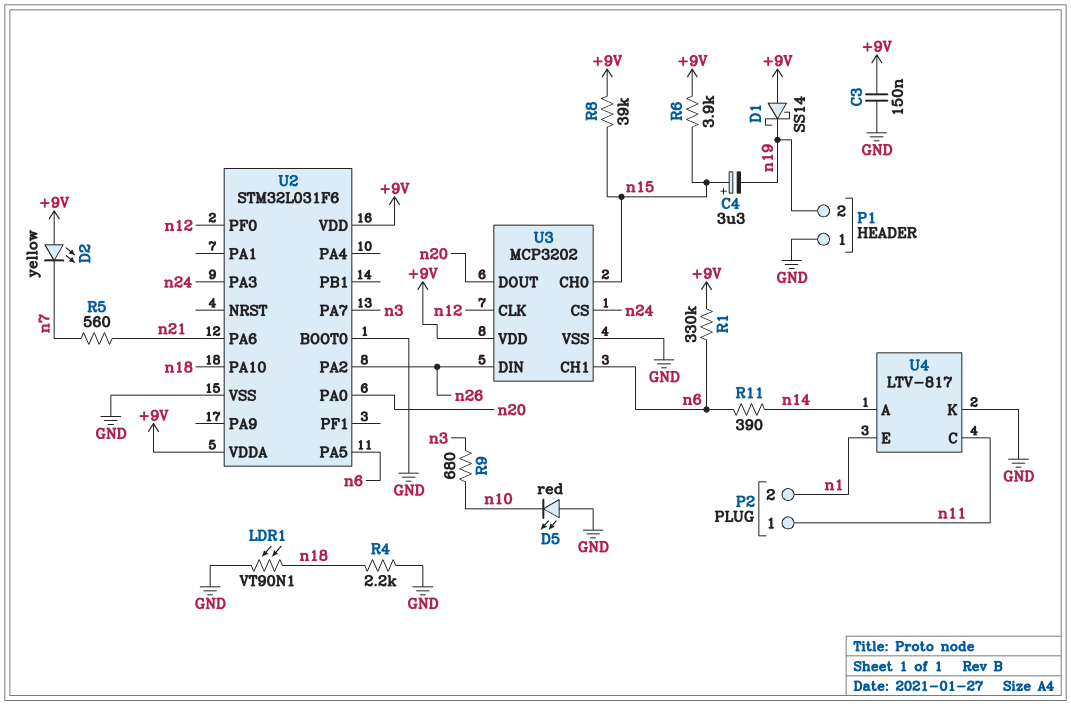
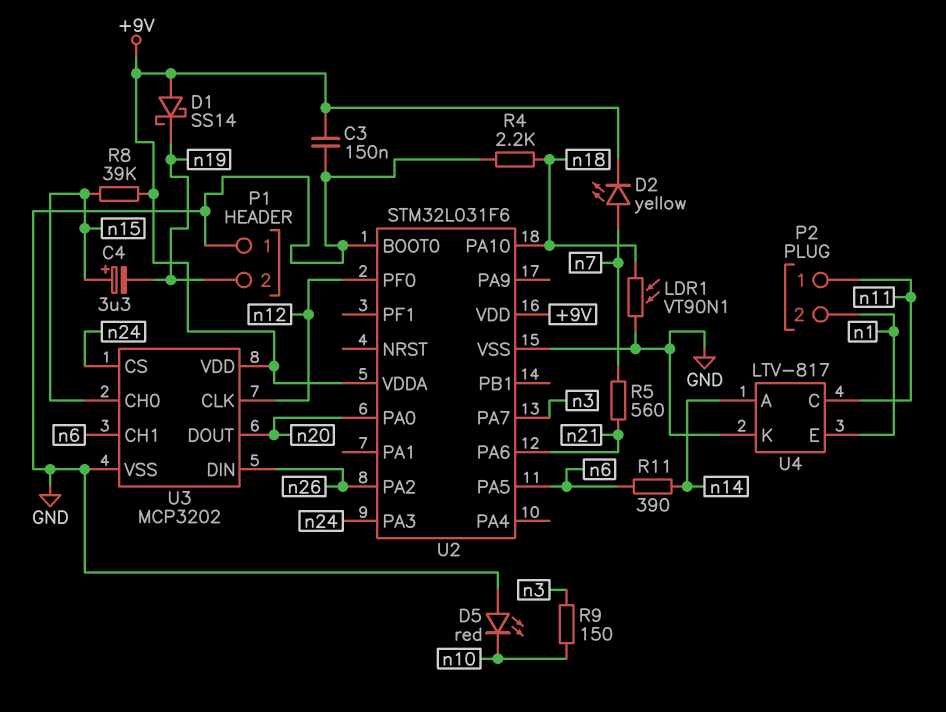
D2: LED yellow (A +9V, K n7) -> LED yellow (A n7, K +9V)
R1: 330k (+9V, n6) -> none
R6: 3.9k (+9V, n15) -> none
R9: 680 (n3, n10) -> 150 (n3, n10)

